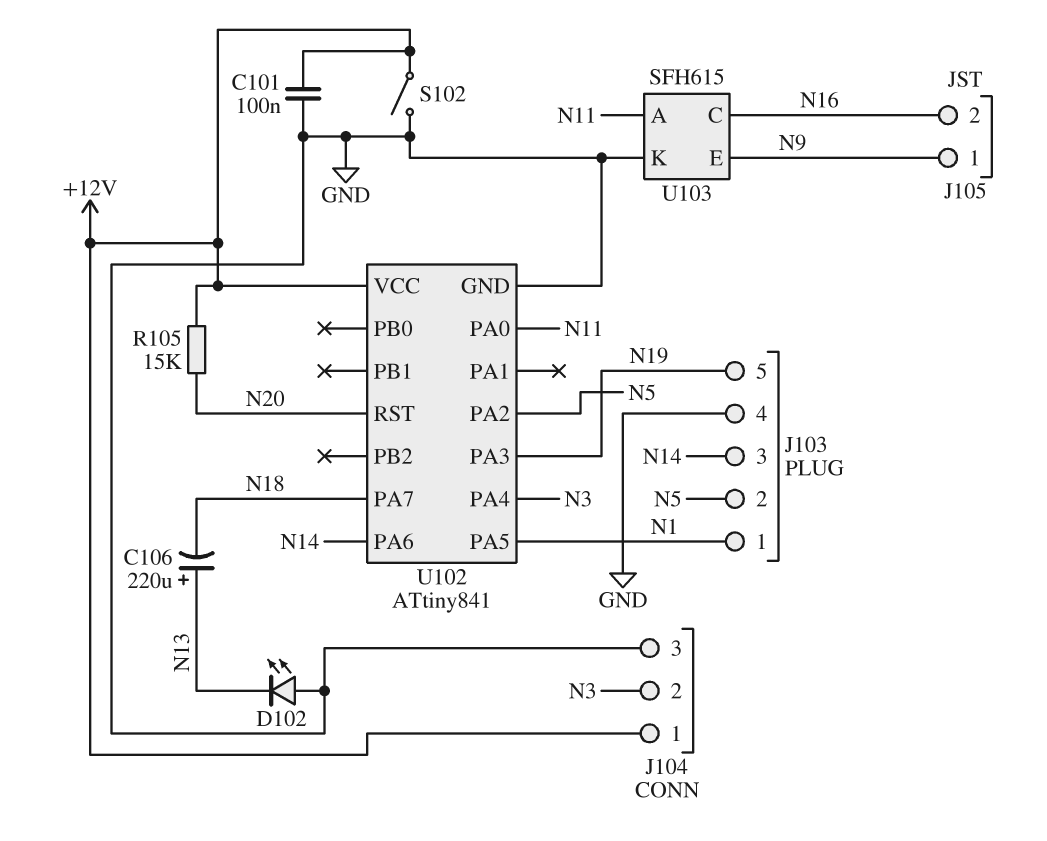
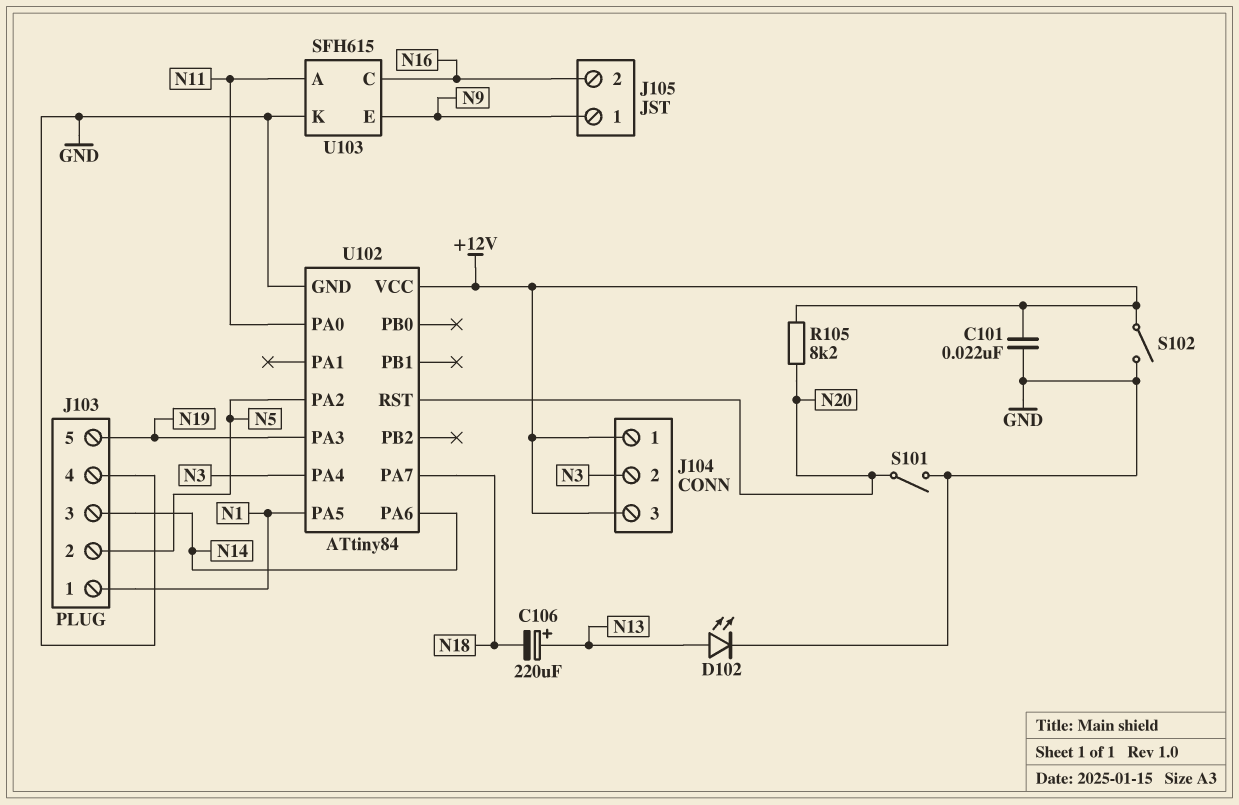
C101: 100nF (+12V, GND) -> 22nF (+12V, GND)
D102: LED (A GND, K N13) -> LED (A N13, K GND)
J104 pin 3: GND -> +12V
R105: 15k (+12V, N20) -> 8.2k (+12V, N20)
S101: none -> switch (GND, N20)
U102: ATtiny841 -> ATtiny84

